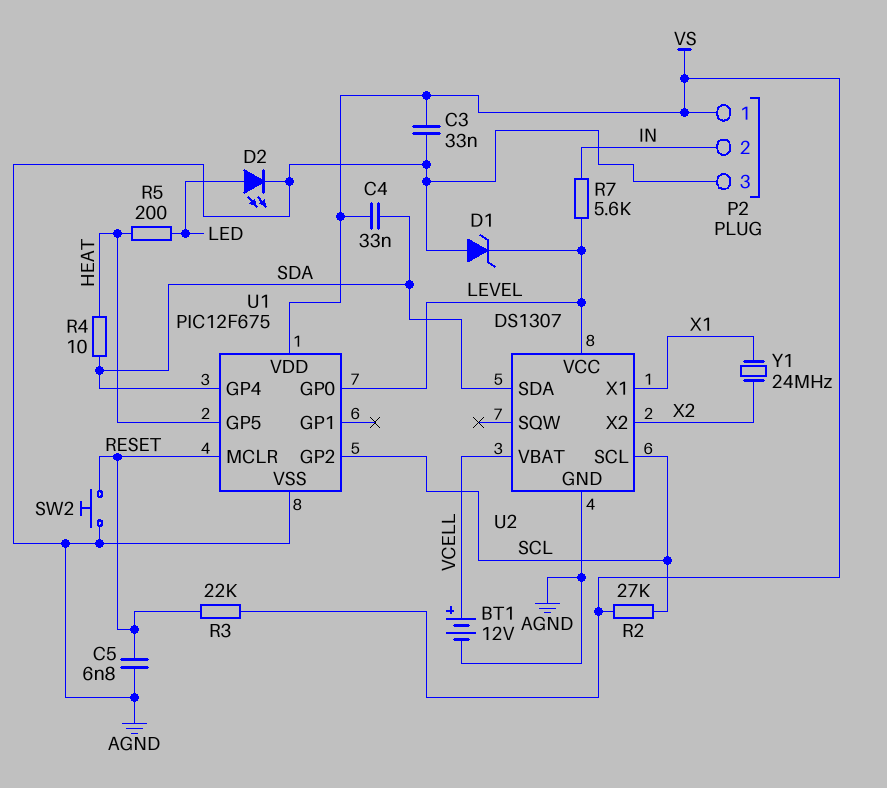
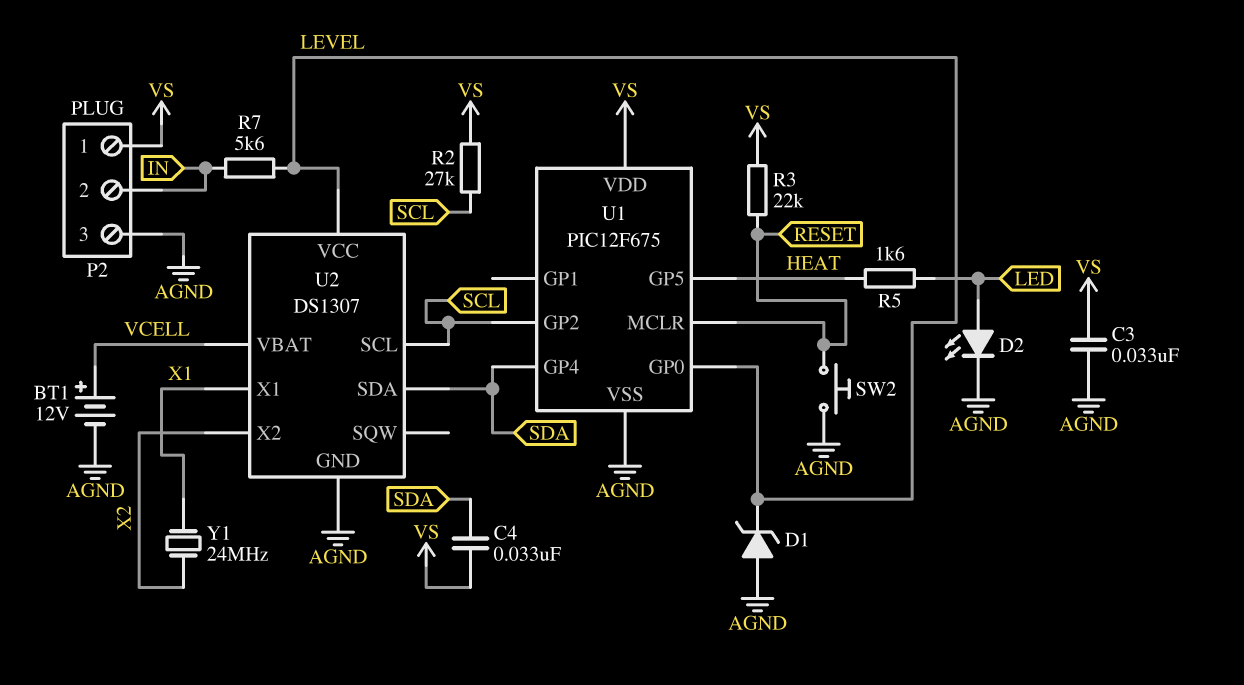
C5: 6.8nF (AGND, RESET) -> none
R4: 10 (HEAT, SDA) -> none
R5: 200 (HEAT, LED) -> 1.6k (HEAT, LED)

